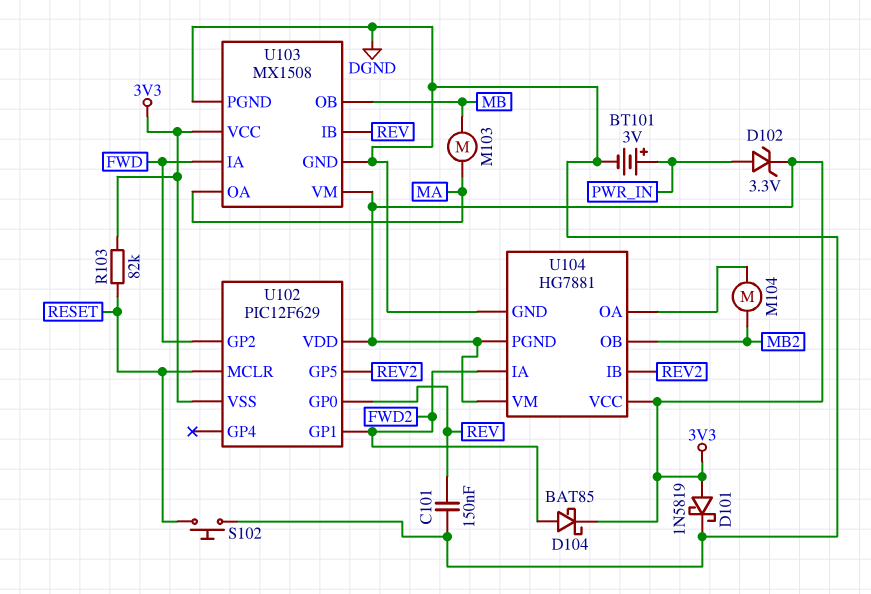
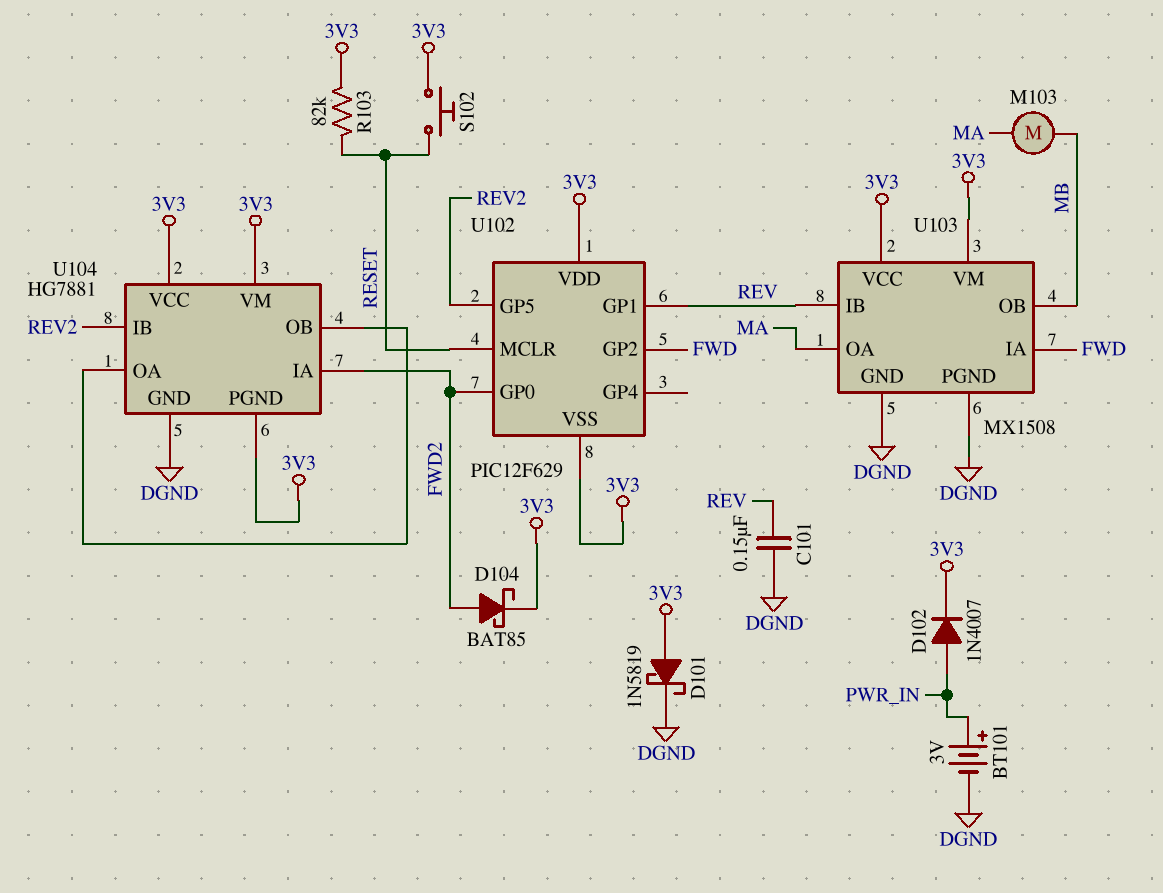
D102: zener 3.3V (A PWR_IN, K 3V3) -> diode 1N4007 (A PWR_IN, K 3V3)
M104: motor (MB2, U104/OA) -> none
S102: button (DGND, RESET) -> button (3V3, RESET)
U102 pin GP0: REV -> FWD2
U102 pin GP1: FWD2 -> REV
U104 pin OB: MB2 -> U104/OA

